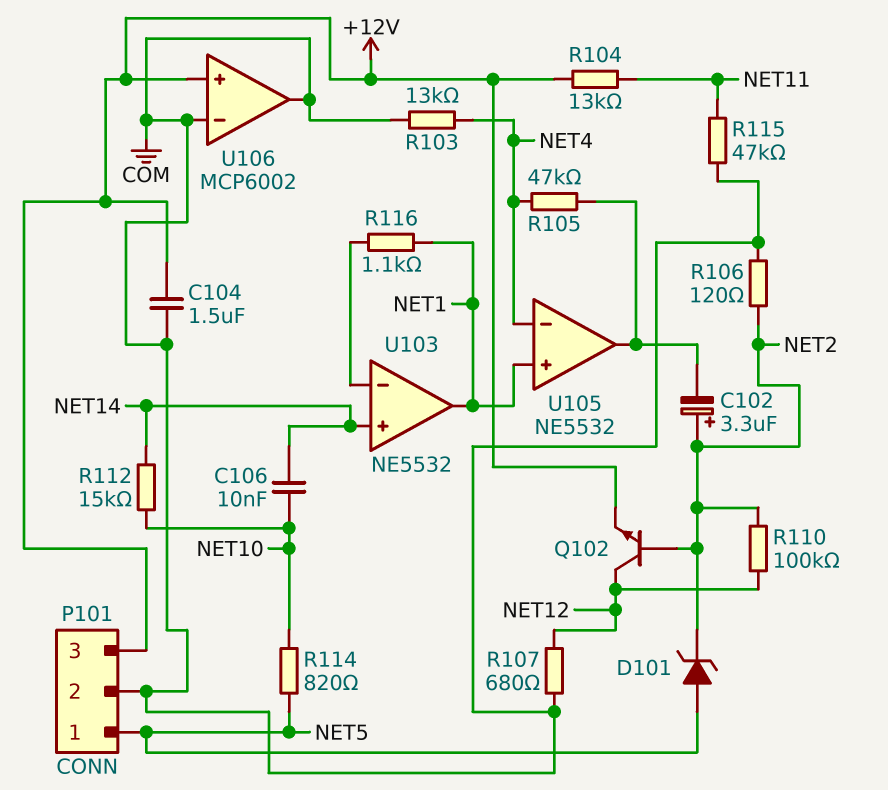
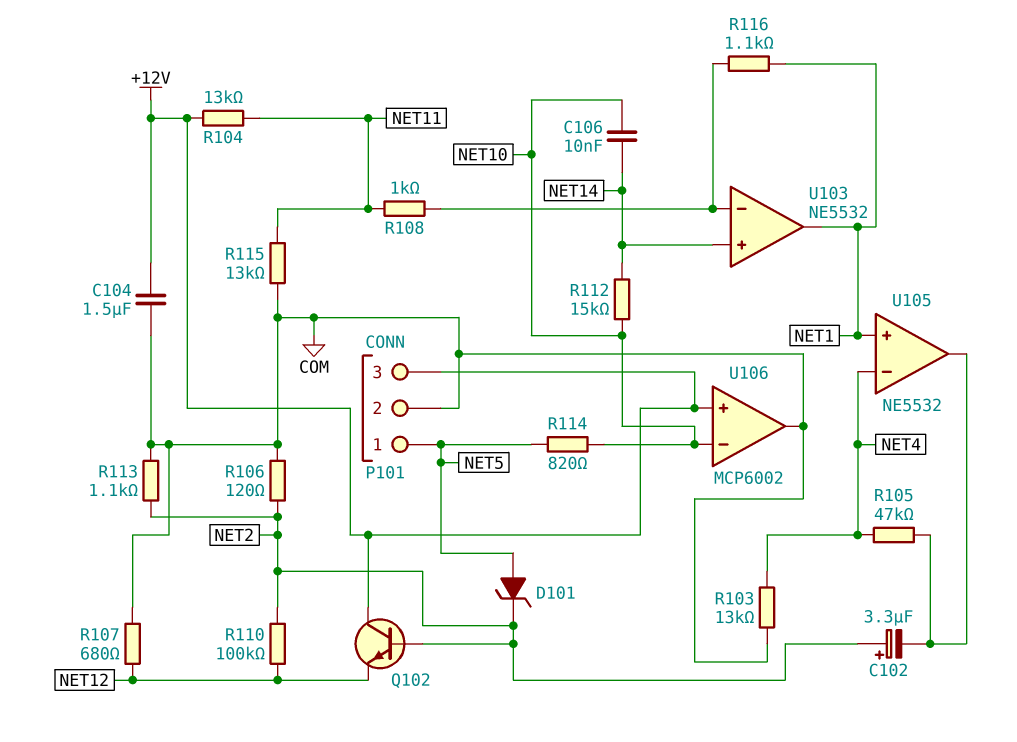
Q102: NPN (B NET2, C NET12, E +12V) -> NPN (B NET2, C +12V, E NET12)
R108: none -> 1k (NET11, U103/in-)
R113: none -> 1.1k (COM, NET2)
R115: 47k (COM, NET11) -> 13k (COM, NET11)
U106 pin in-: COM -> NET10

